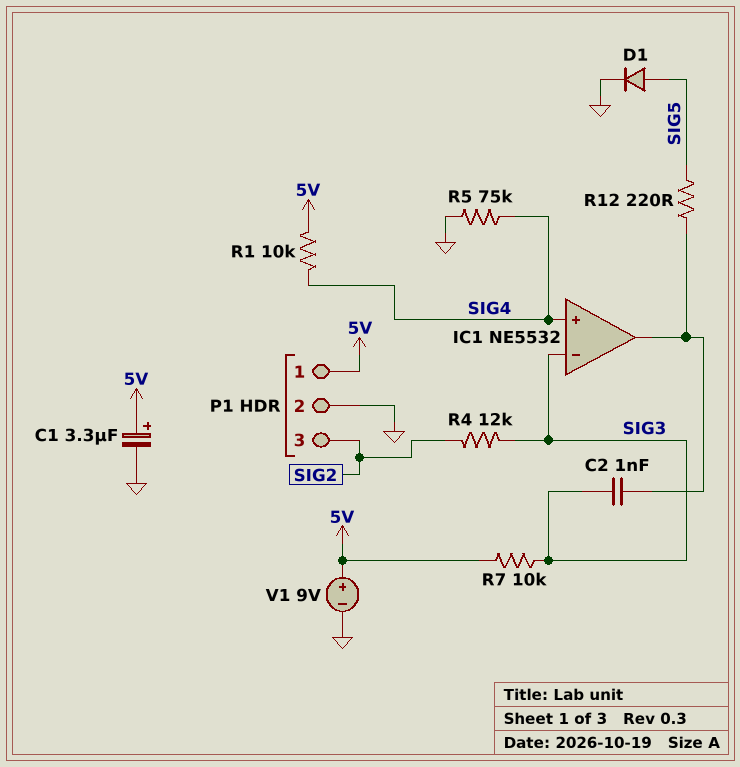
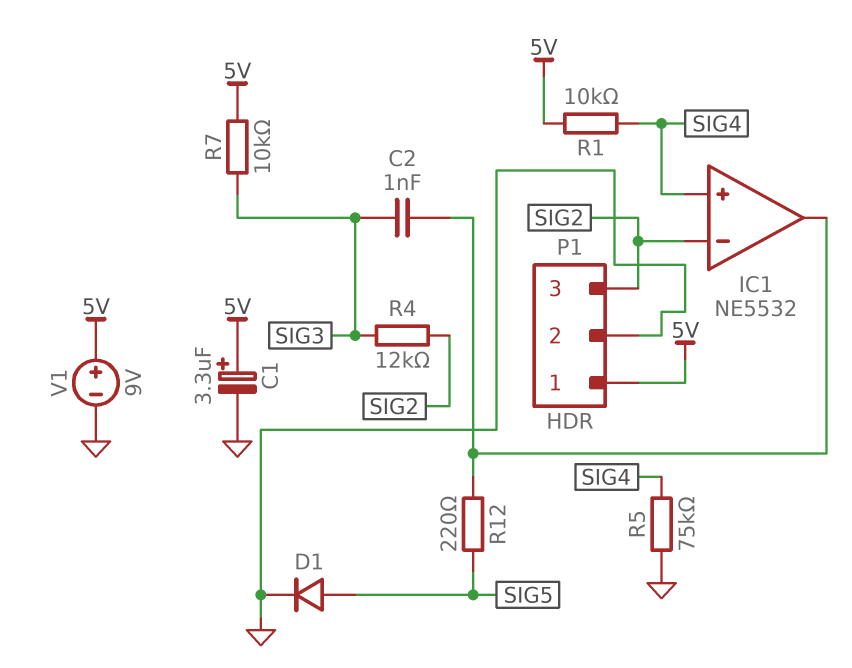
IC1 pin in-: SIG3 -> SIG2

